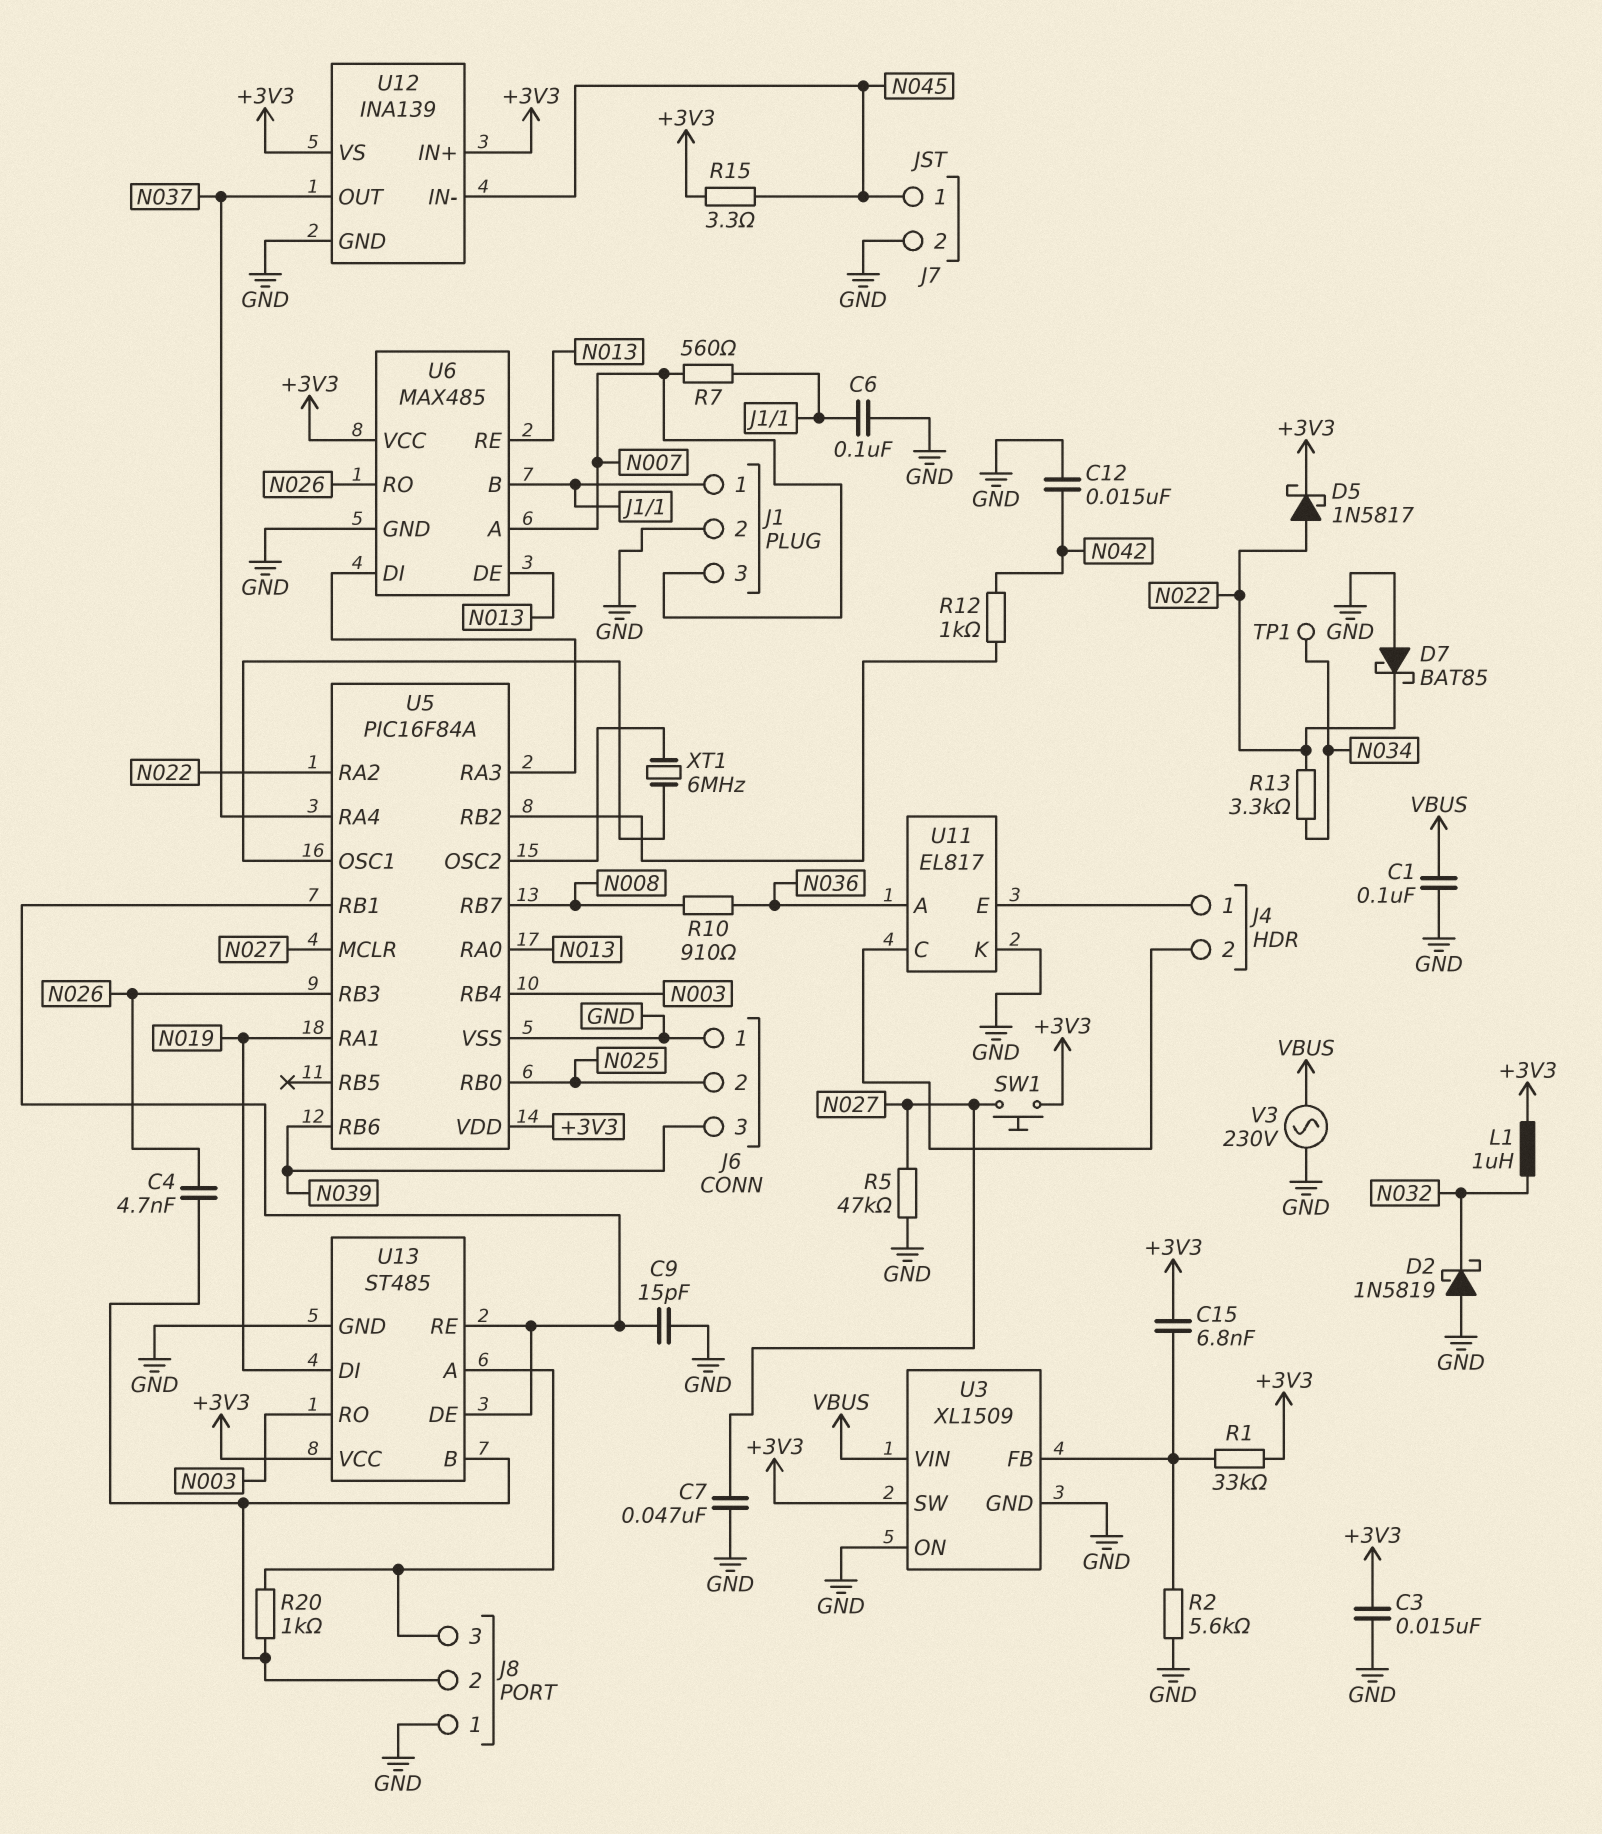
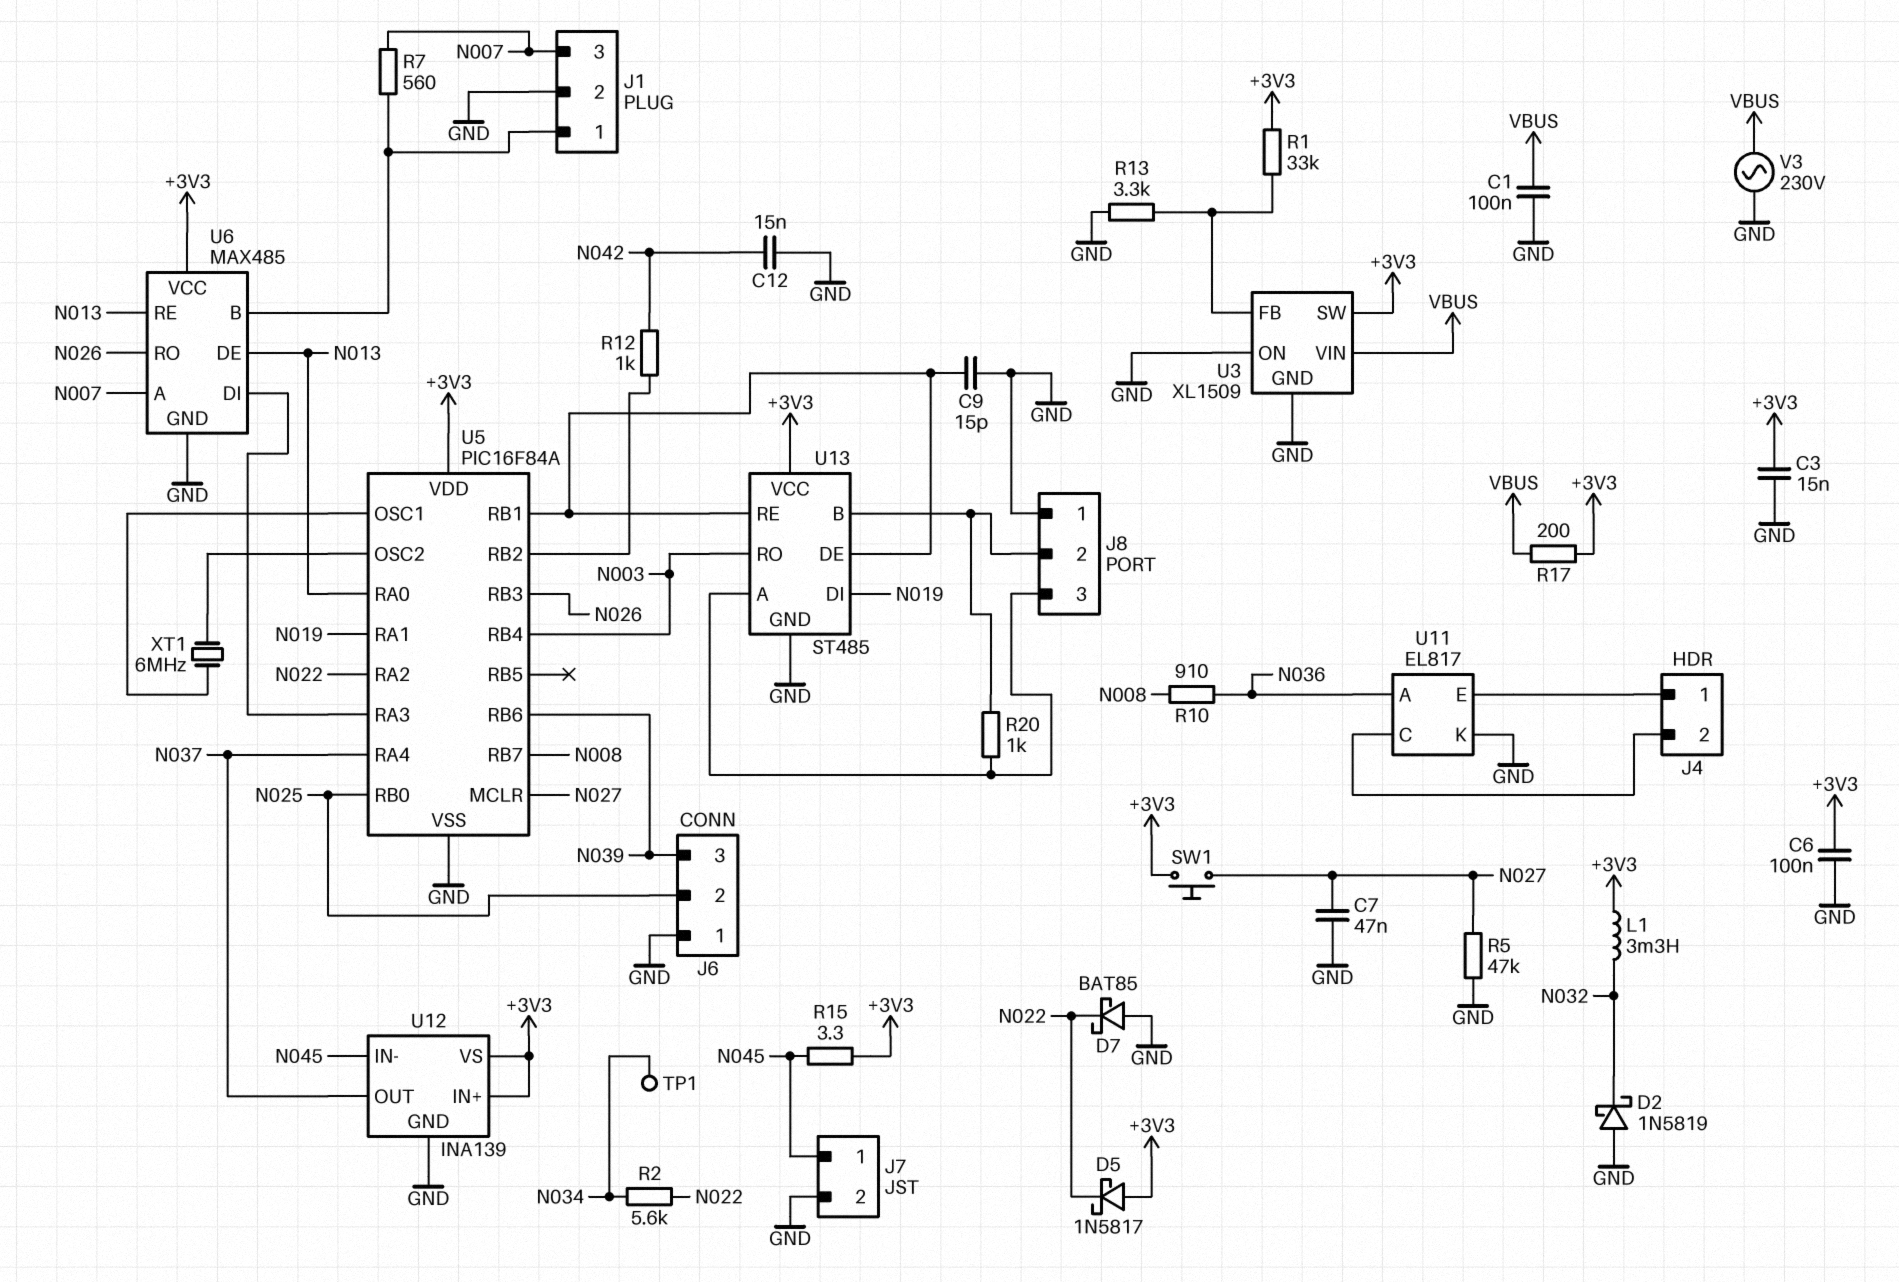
C4: 4.7nF (J8/2, N026) -> none
C6: 100nF (GND, J1/1) -> 100nF (+3V3, GND)
C15: 6.8nF (+3V3, U3/FB) -> none
D5: schottky 1N5817 (A N022, K +3V3) -> schottky 1N5817 (A +3V3, K N022)
L1: 1uH (+3V3, N032) -> 3.3mH (+3V3, N032)
R2: 5.6k (GND, U3/FB) -> 5.6k (N022, N034)
R13: 3.3k (N022, N034) -> 3.3k (GND, U3/FB)
R17: none -> 200 (+3V3, VBUS)

